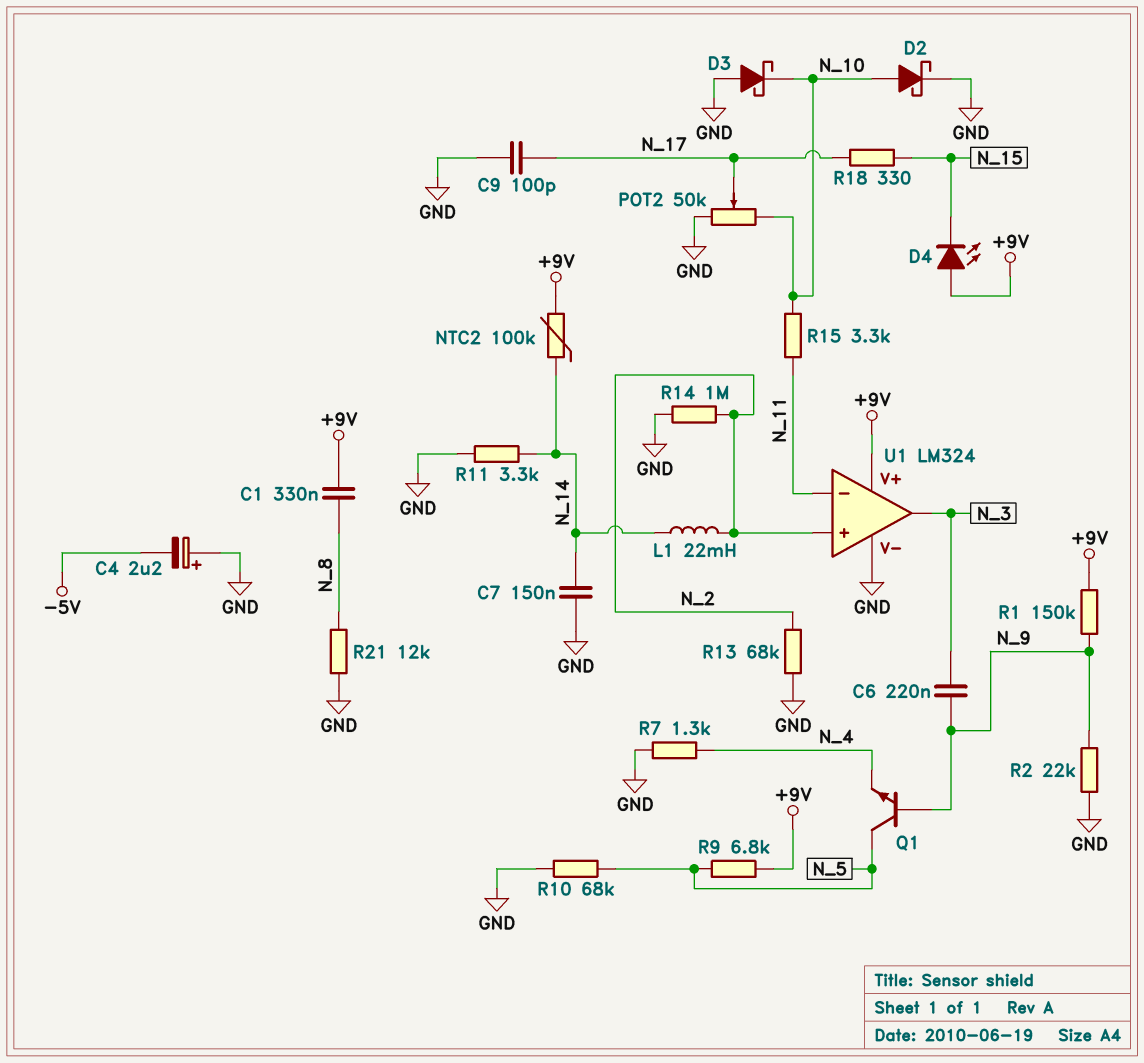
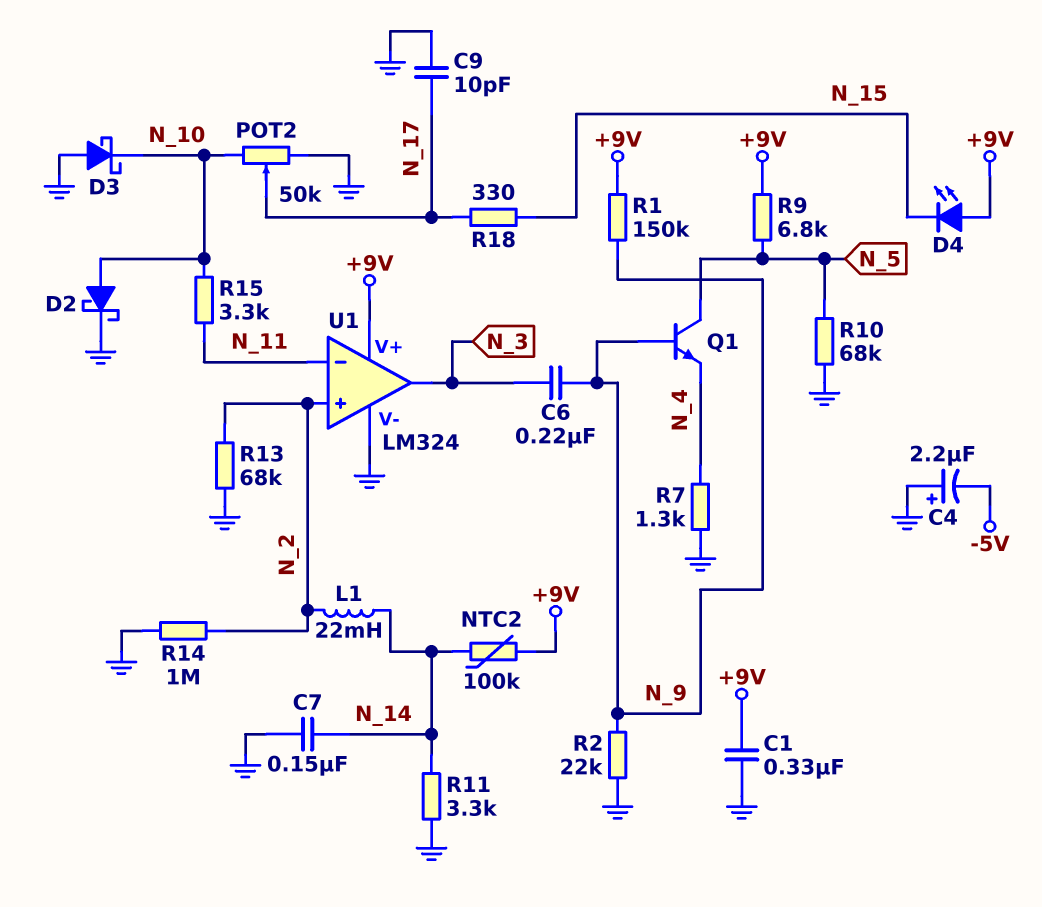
C1: 330nF (+9V, N_8) -> 330nF (+9V, GND)
C9: 100pF (GND, N_17) -> 10pF (GND, N_17)
R21: 12k (GND, N_8) -> none

